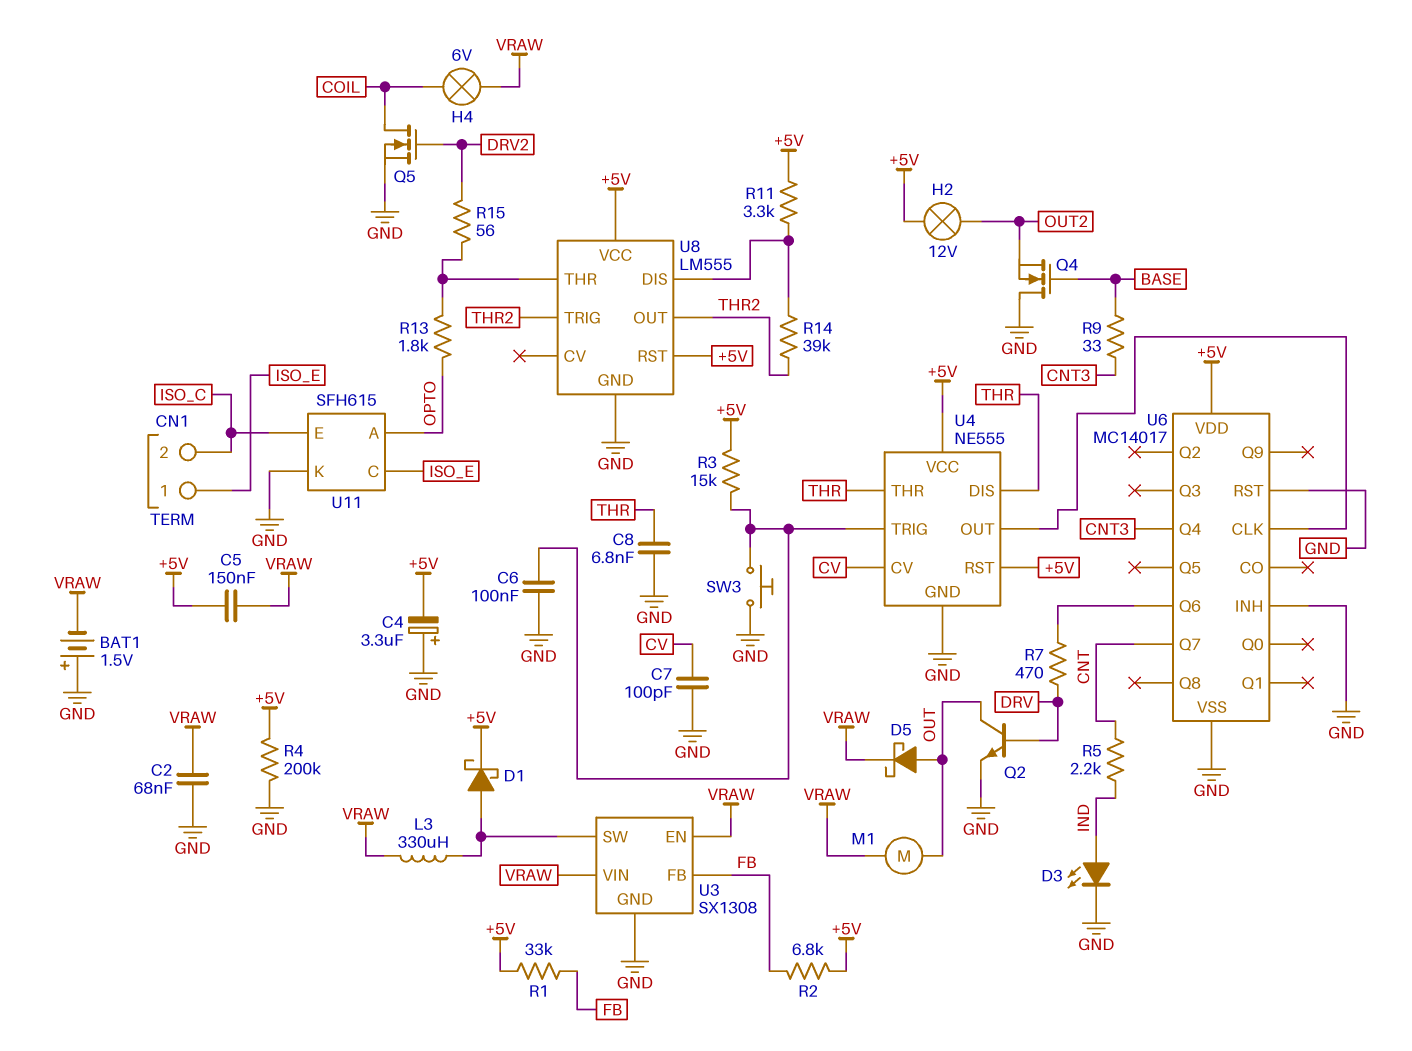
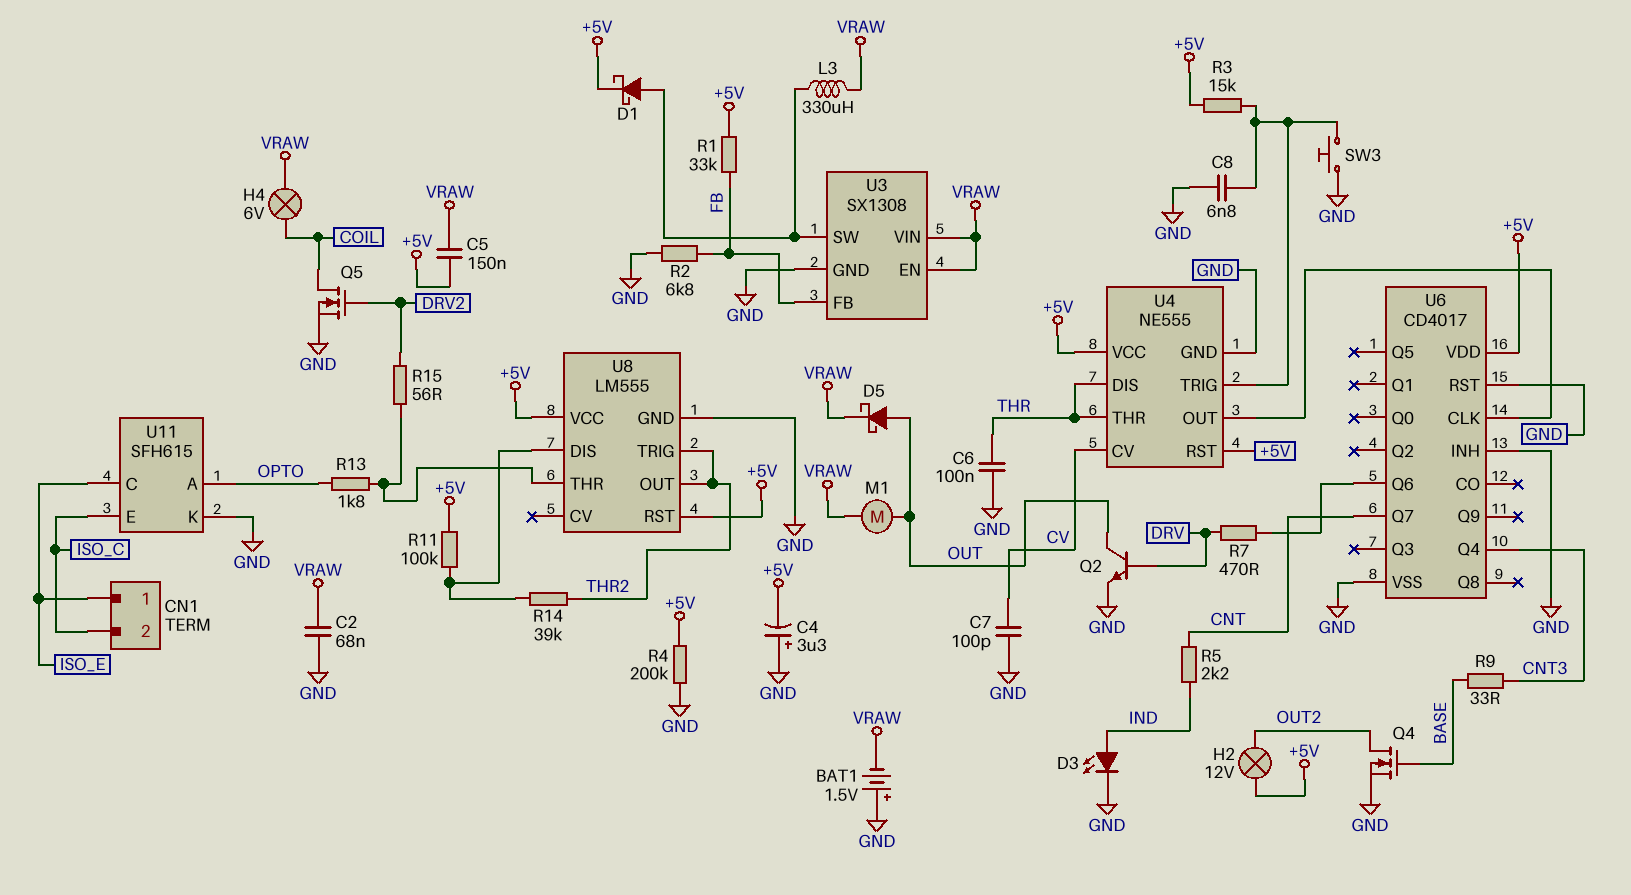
C6: 100nF (GND, U4/TRIG) -> 100nF (GND, THR)
C8: 6.8nF (GND, THR) -> 6.8nF (GND, U4/TRIG)
Q4: NMOS (G BASE, D GND, S OUT2) -> NMOS (G BASE, D OUT2, S GND)
R2: 6.8k (+5V, FB) -> 6.8k (FB, GND)
R11: 3.3k (+5V, U8/DIS) -> 100k (+5V, U8/DIS)
U6: MC14017 -> CD4017

